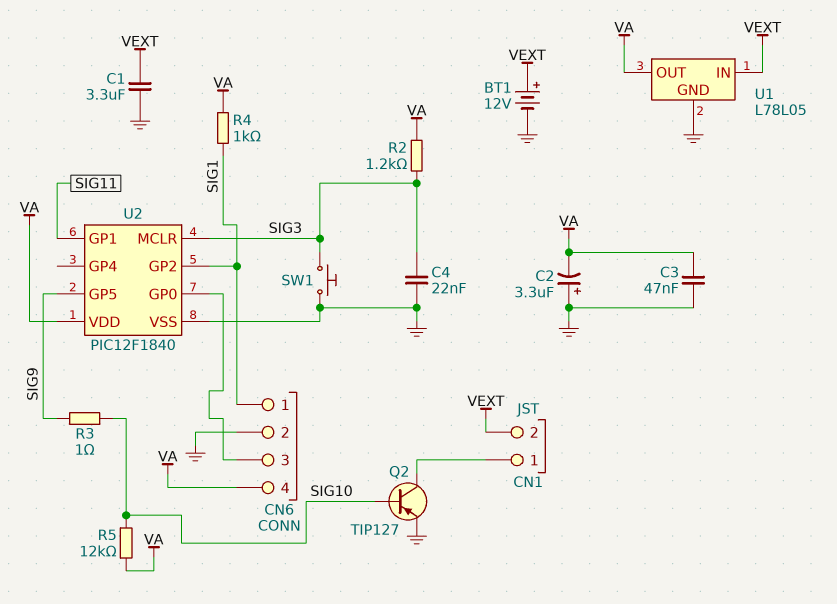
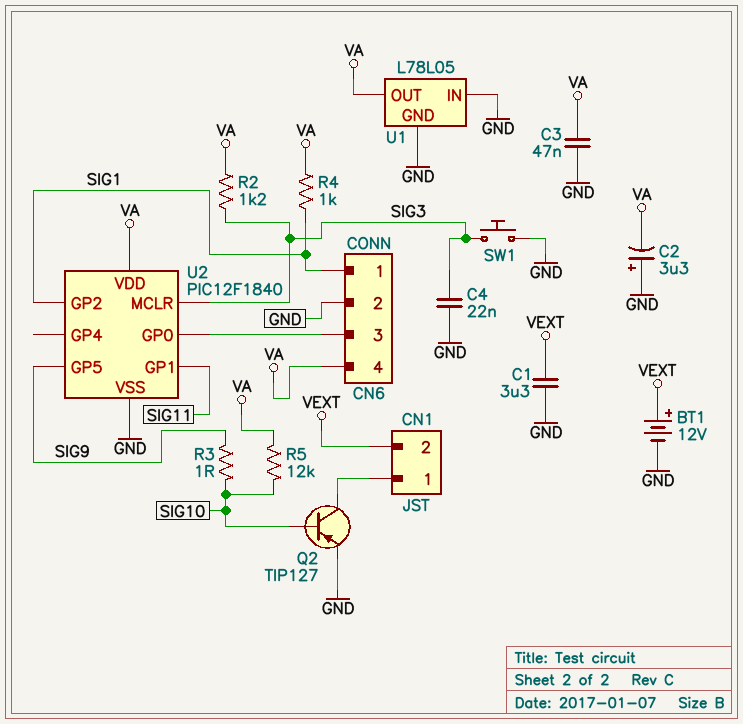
U1 pin IN: VEXT -> GND

